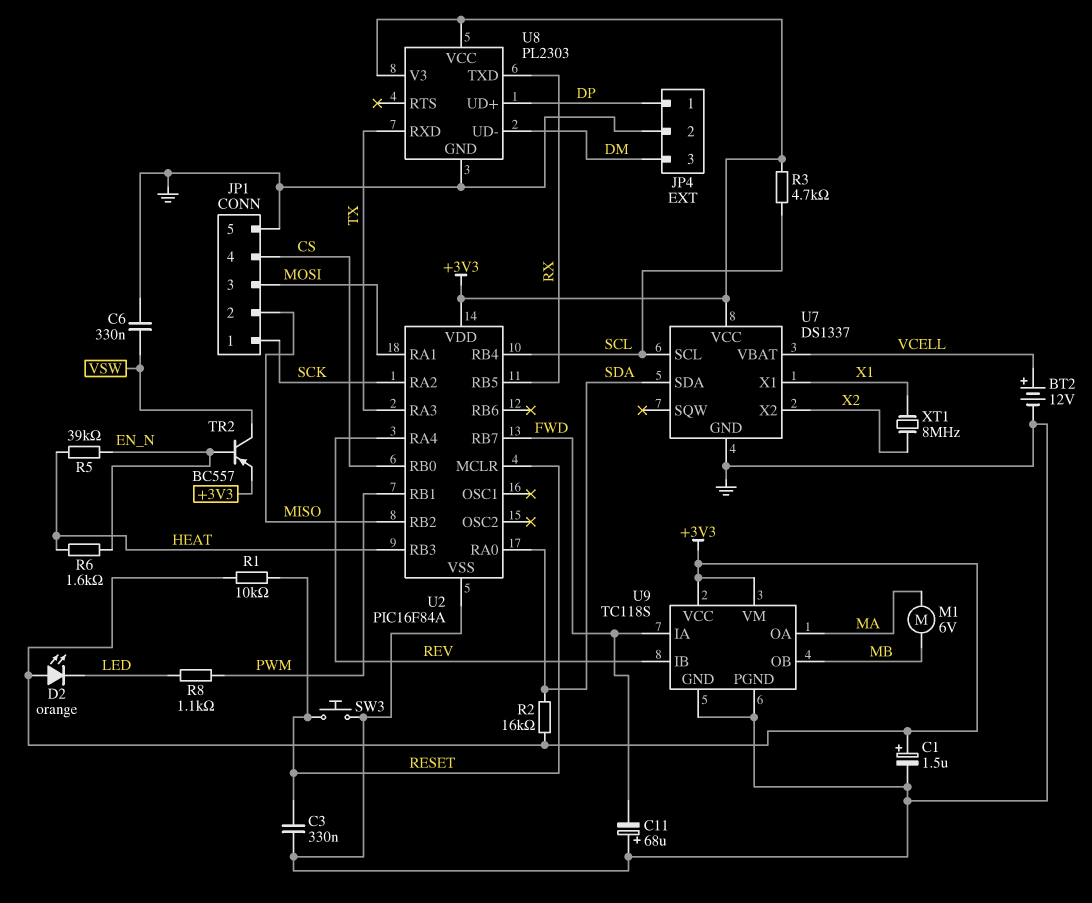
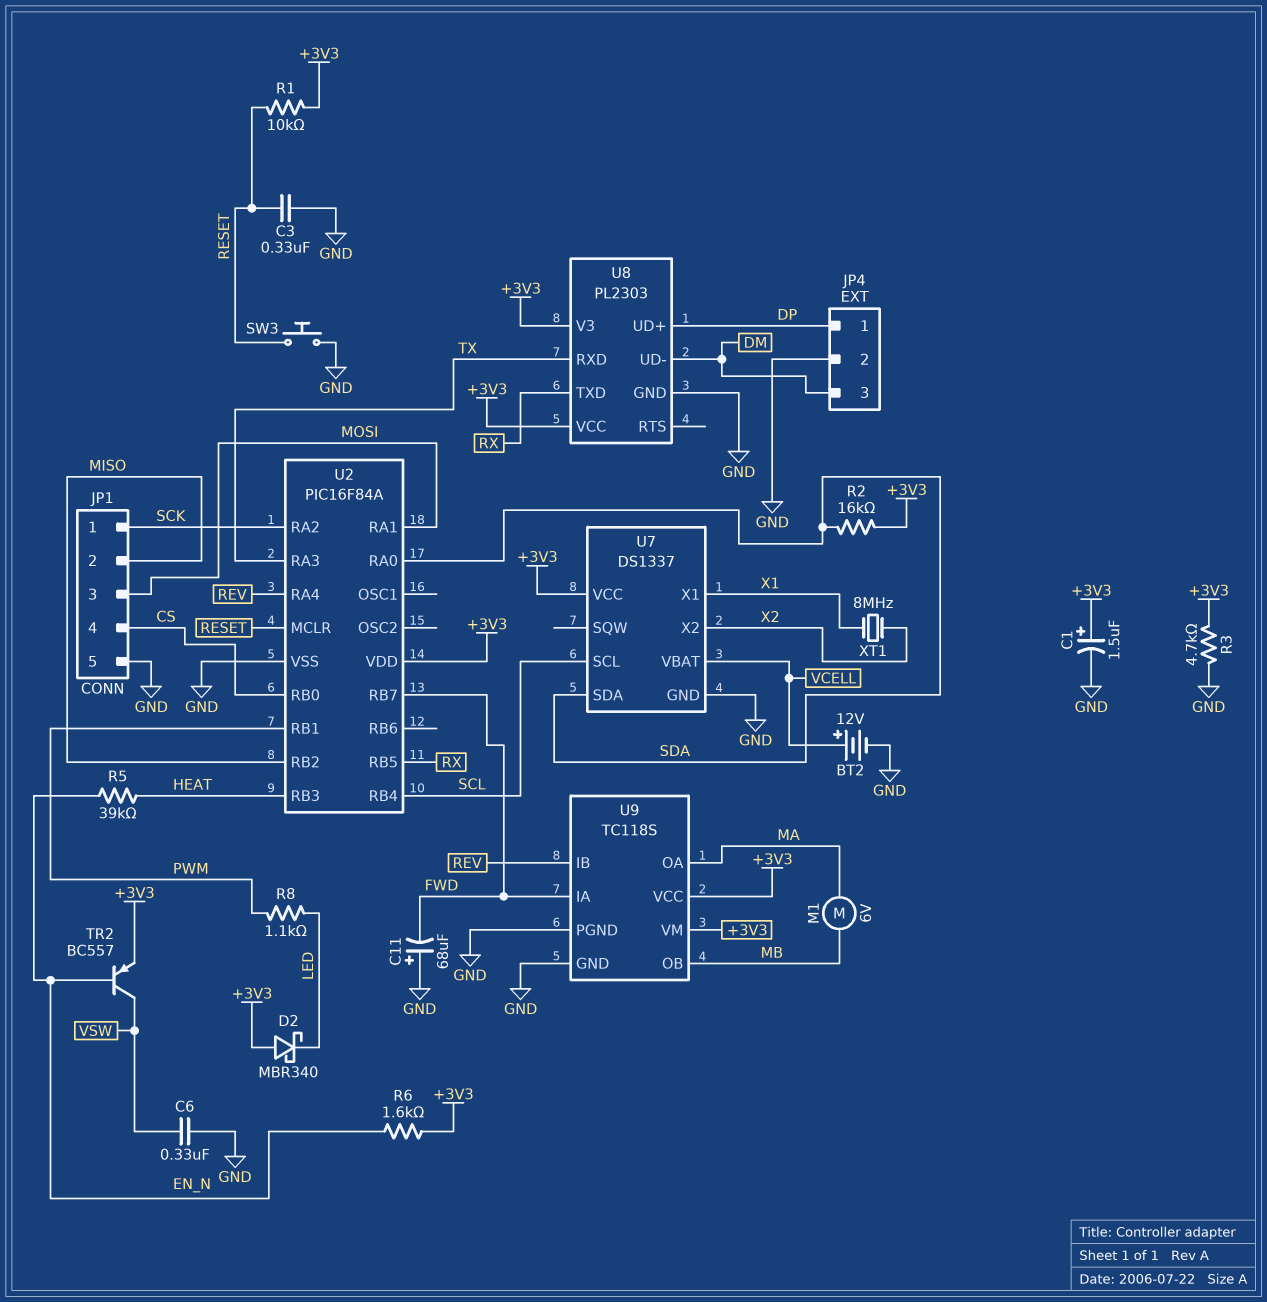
D2: LED orange (A +3V3, K LED) -> schottky MBR340 (A +3V3, K LED)
R3: 4.7k (+3V3, SCL) -> 4.7k (+3V3, GND)
R6: 1.6k (EN_N, HEAT) -> 1.6k (+3V3, EN_N)

